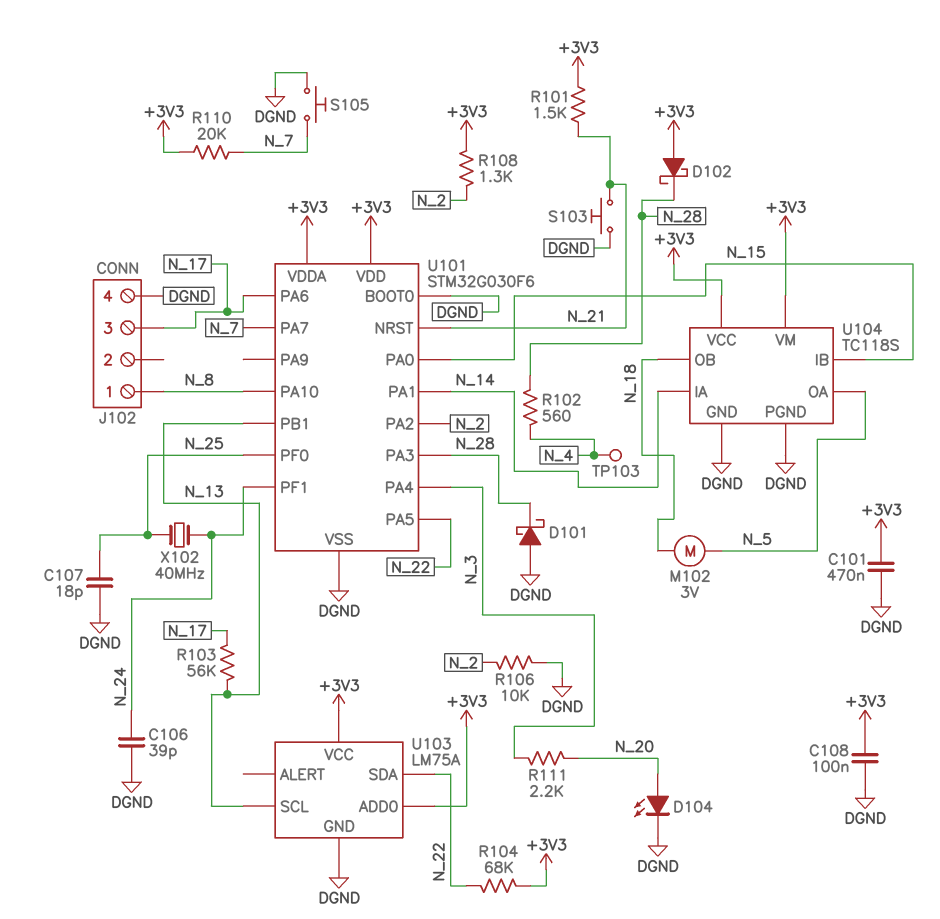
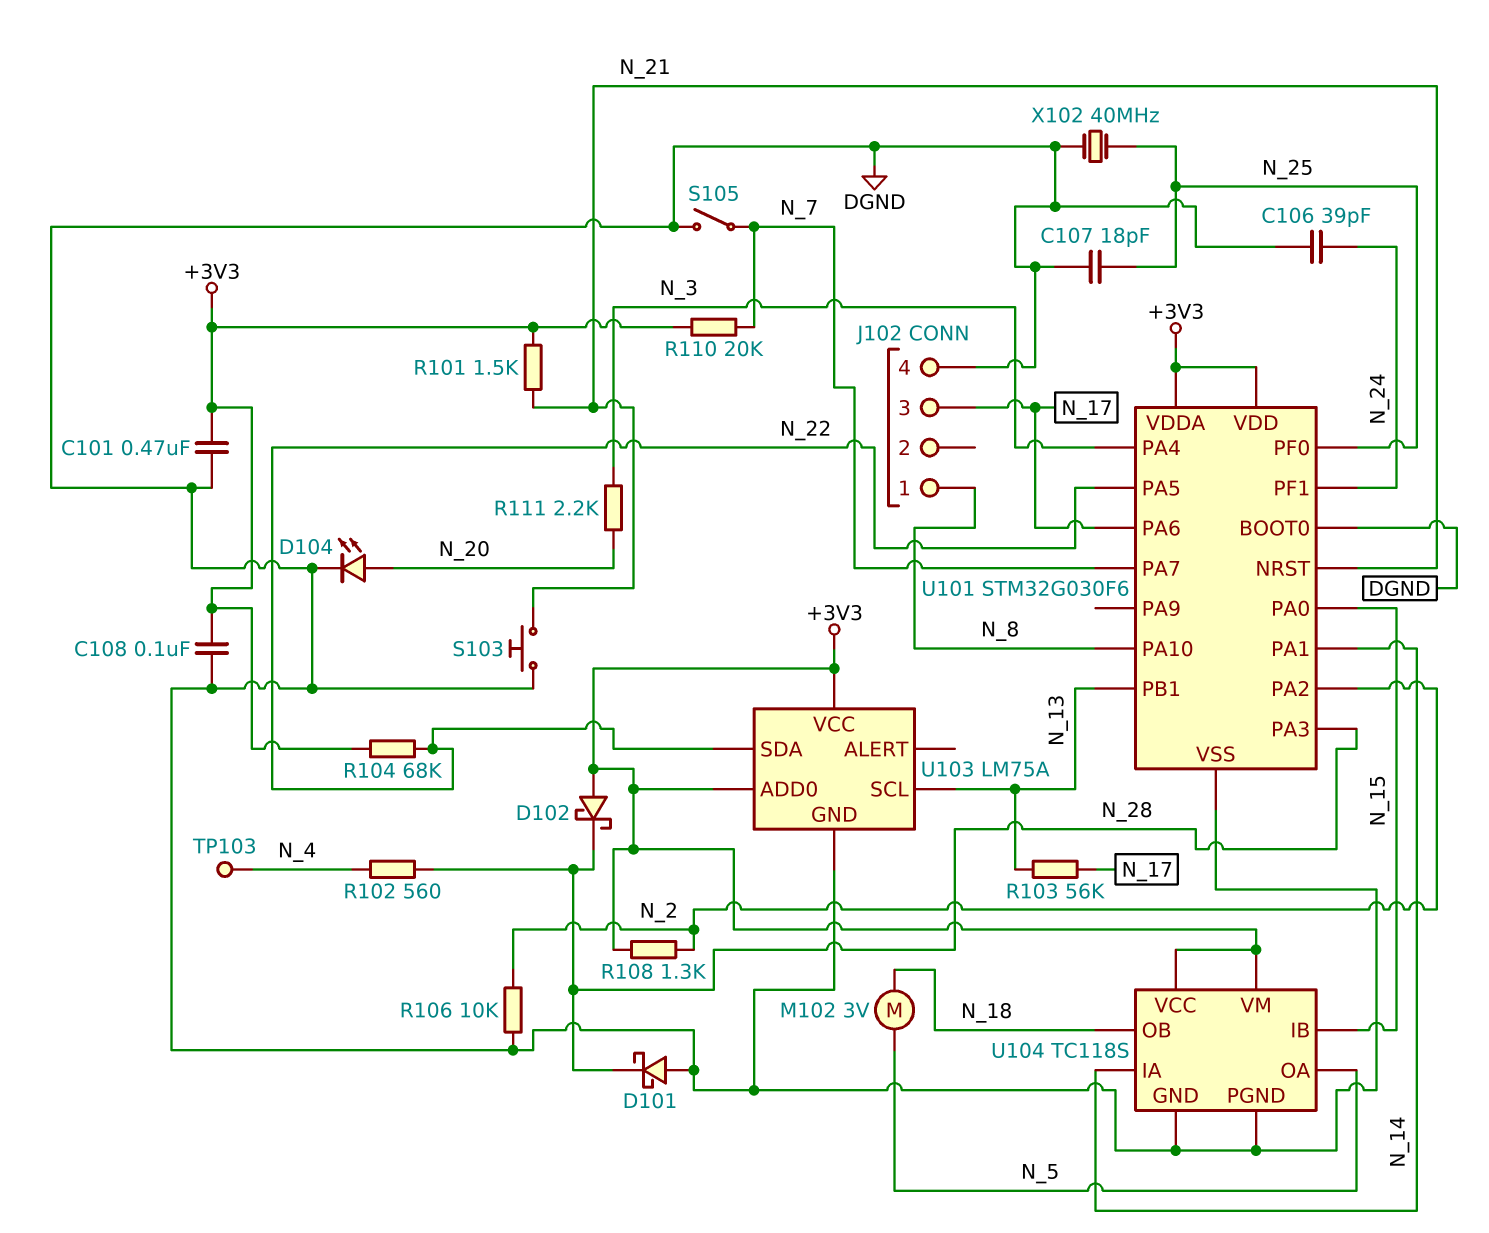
S105: button (DGND, N_7) -> switch (DGND, N_7)
X102: 40MHz (N_24, N_25) -> 40MHz (DGND, N_25)

